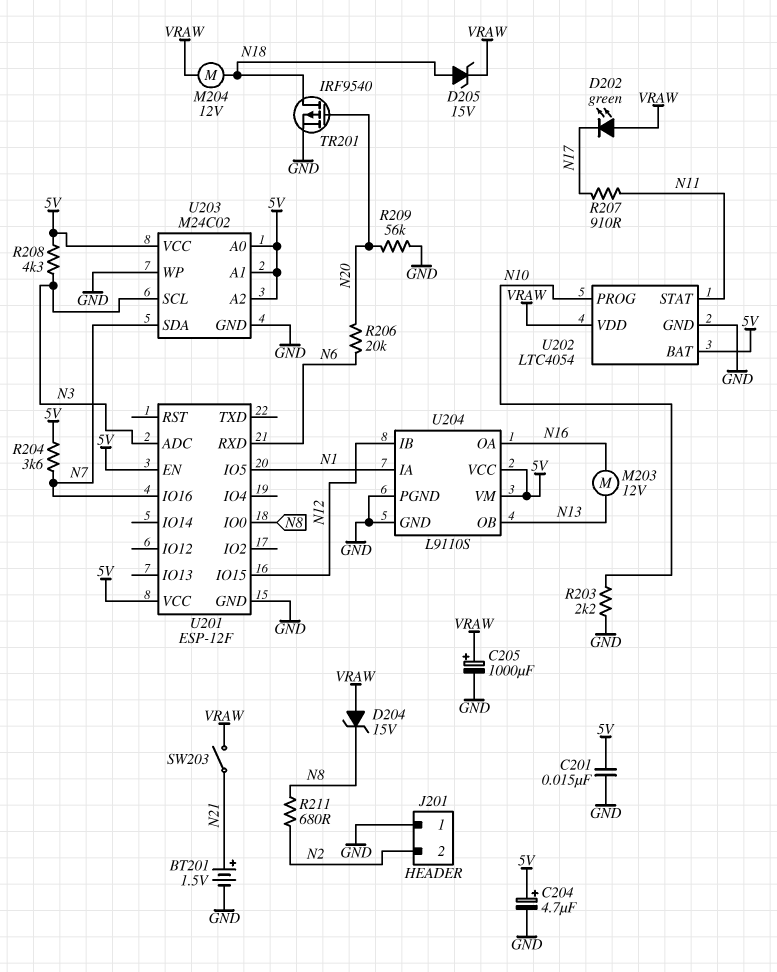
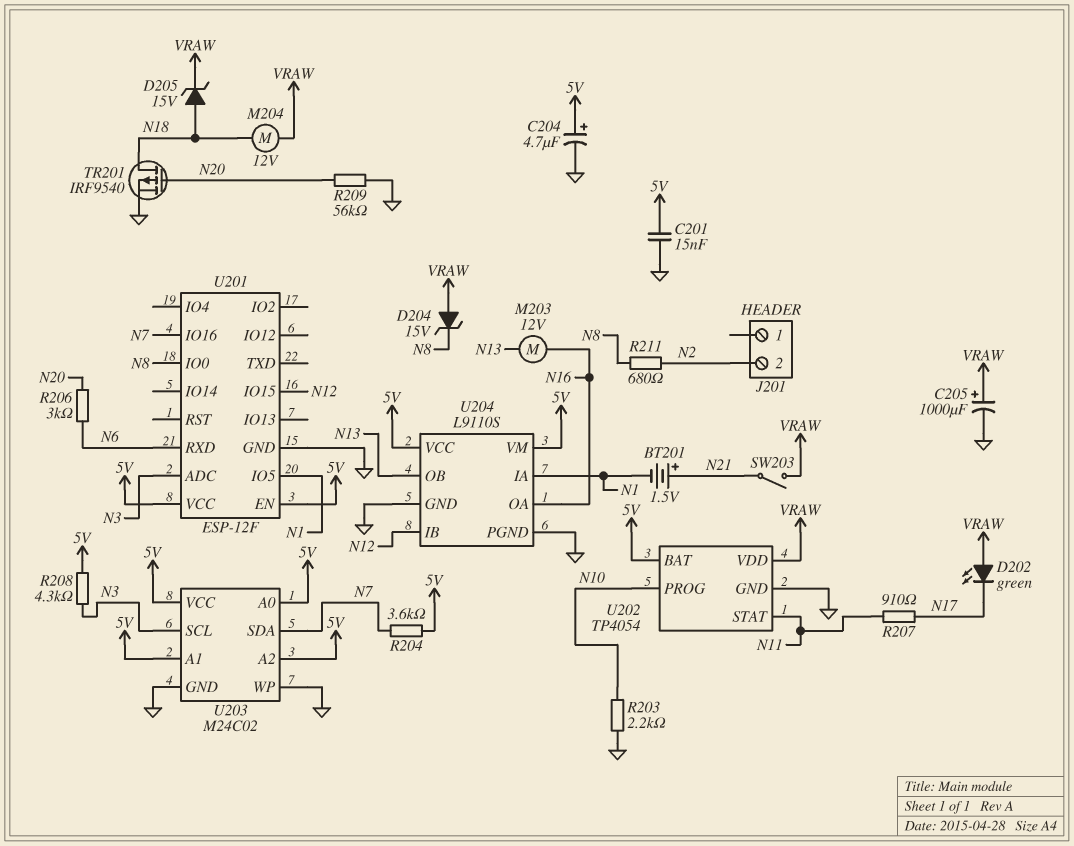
BT201: 1.5V (plus N21, minus GND) -> 1.5V (plus N21, minus N1)
J201 pin 1: GND -> none
R206: 20k (N6, N20) -> 3k (N6, N20)
U202: LTC4054 -> TP4054

